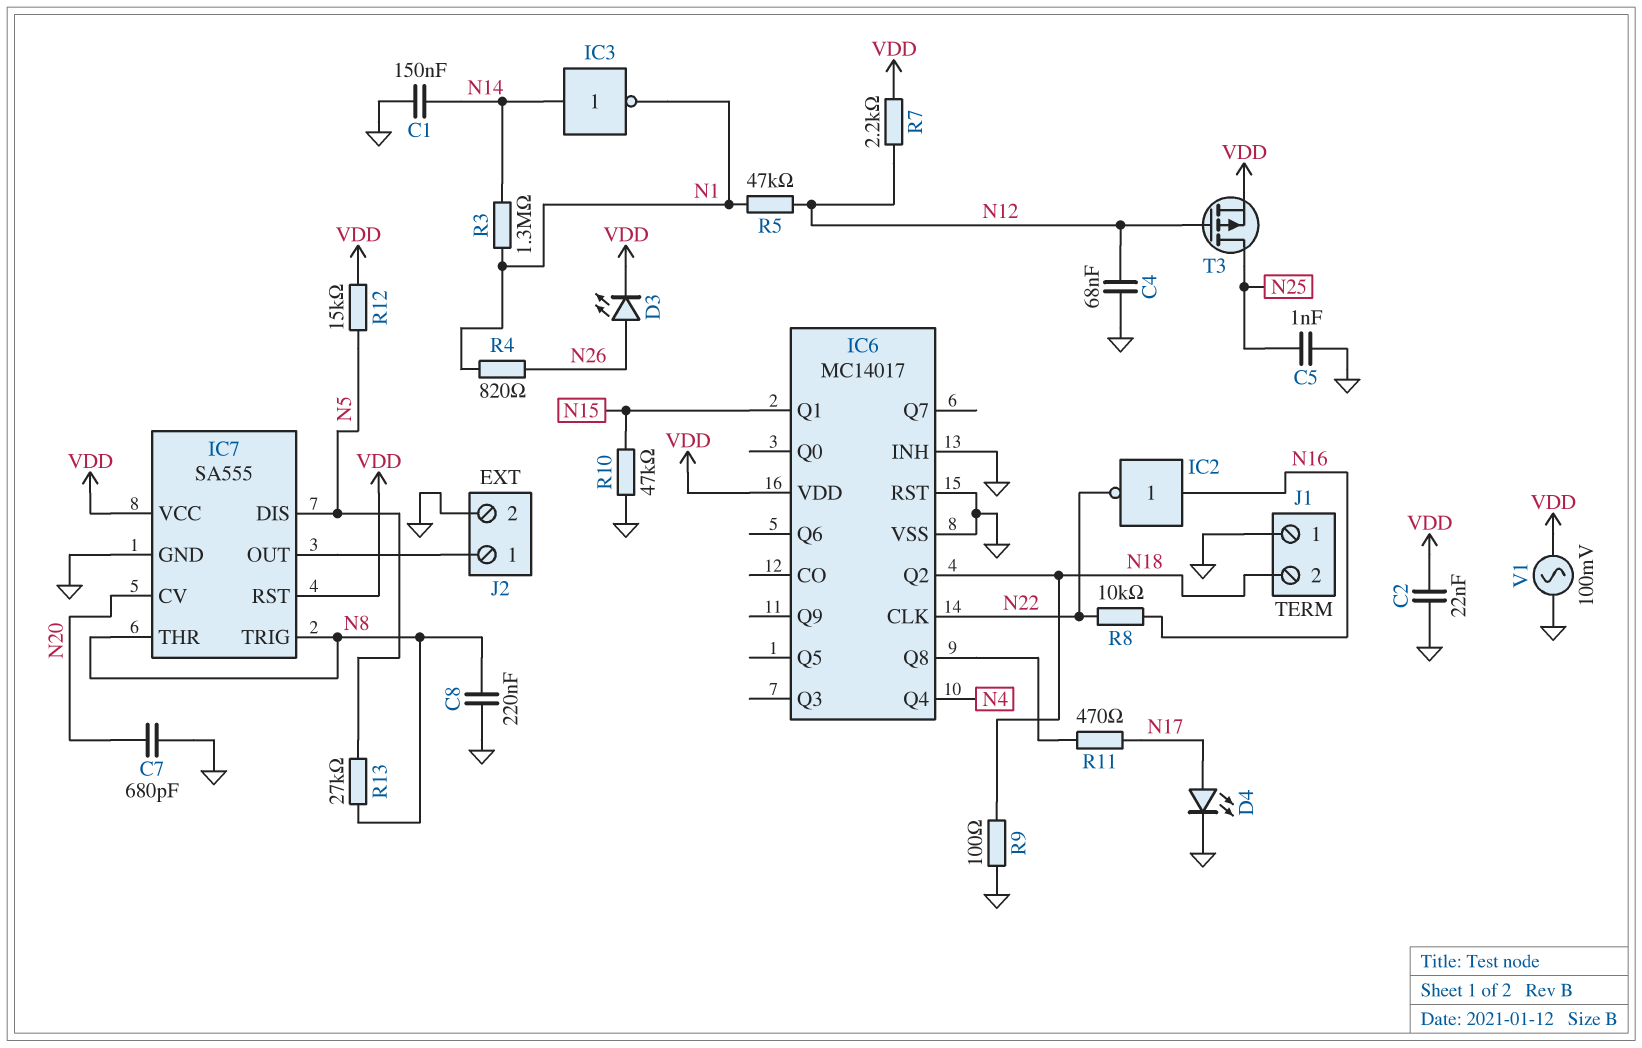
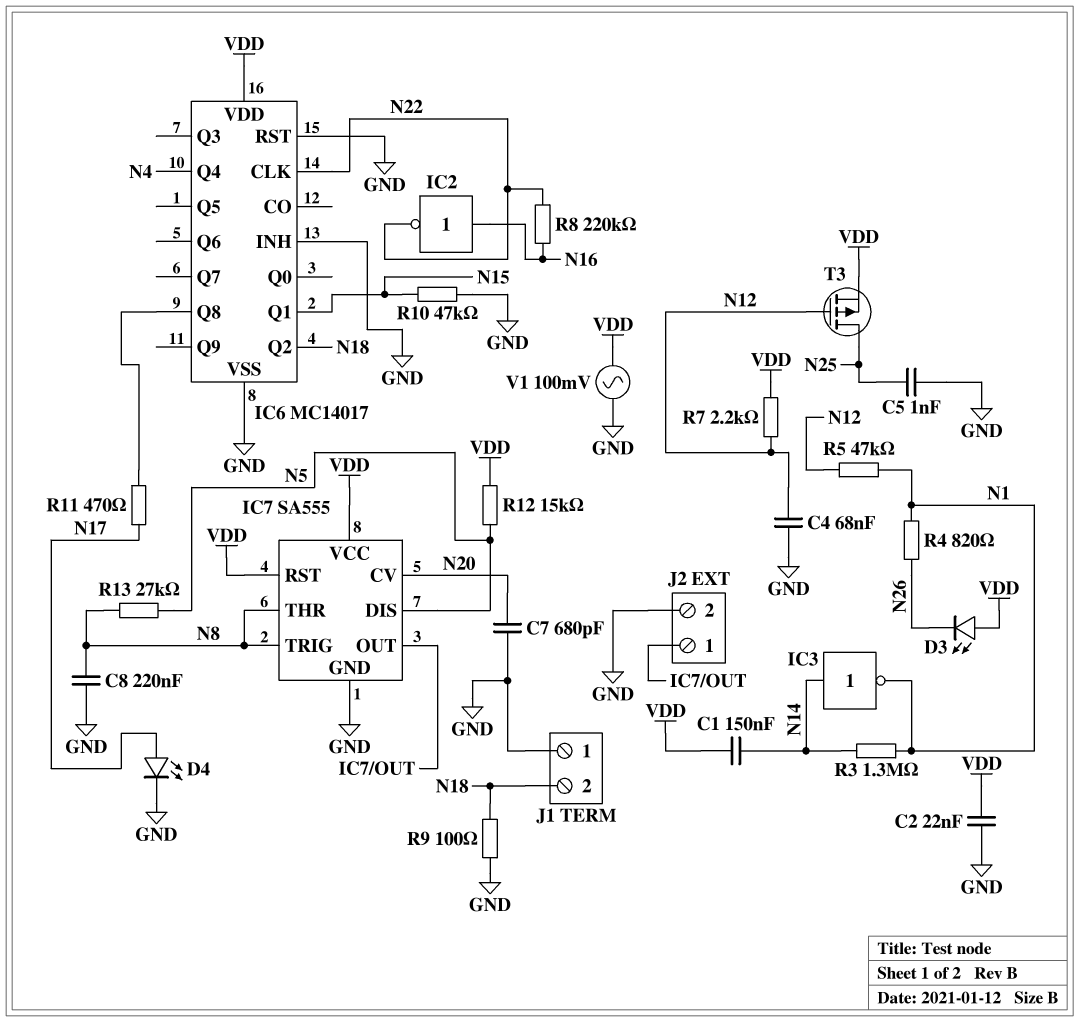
C1: 150nF (GND, N14) -> 150nF (N14, VDD)
D3: LED (A N26, K VDD) -> LED (A VDD, K N26)
R8: 10k (N16, N22) -> 220k (N16, N22)

